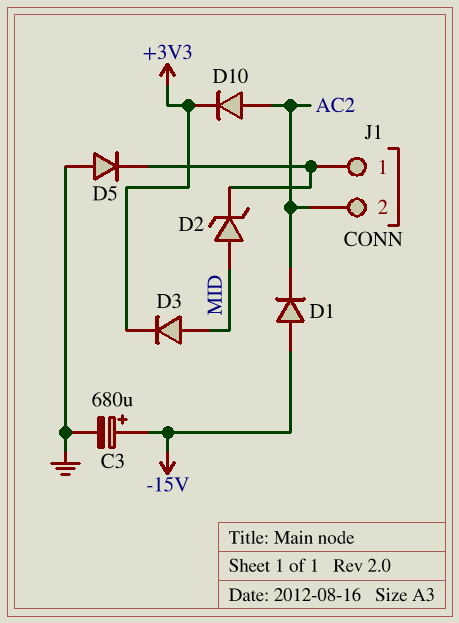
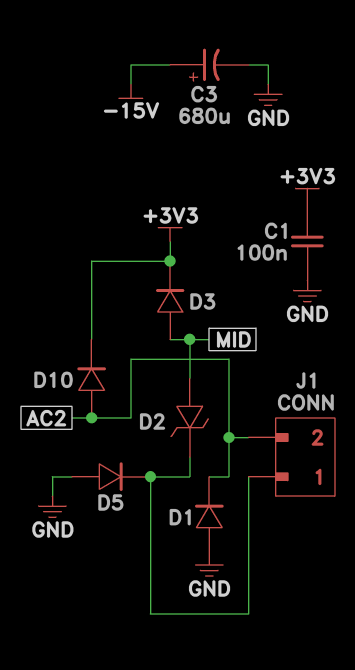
C1: none -> 100nF (+3V3, GND)
D1: diode (A -15V, K AC2) -> diode (A GND, K AC2)

